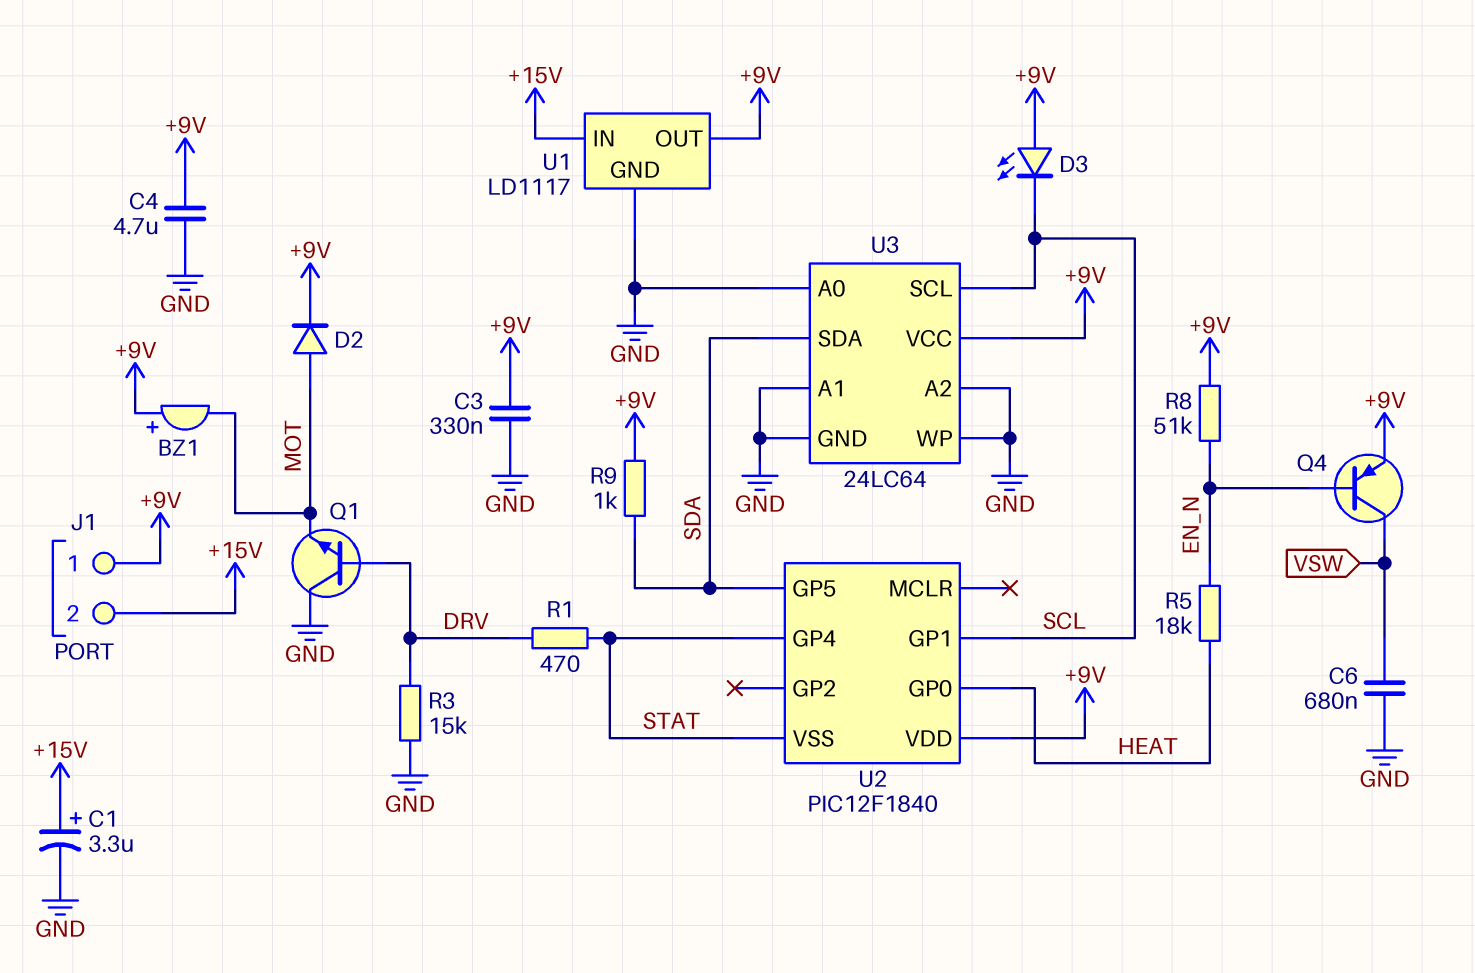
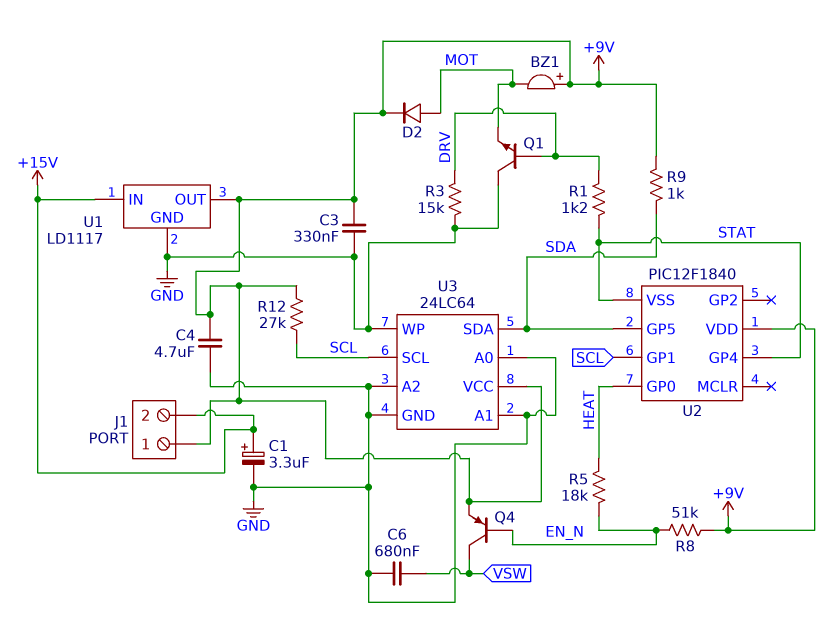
D3: LED (A +9V, K SCL) -> none
R1: 470 (DRV, STAT) -> 1.2k (DRV, STAT)
R12: none -> 27k (+9V, SCL)

